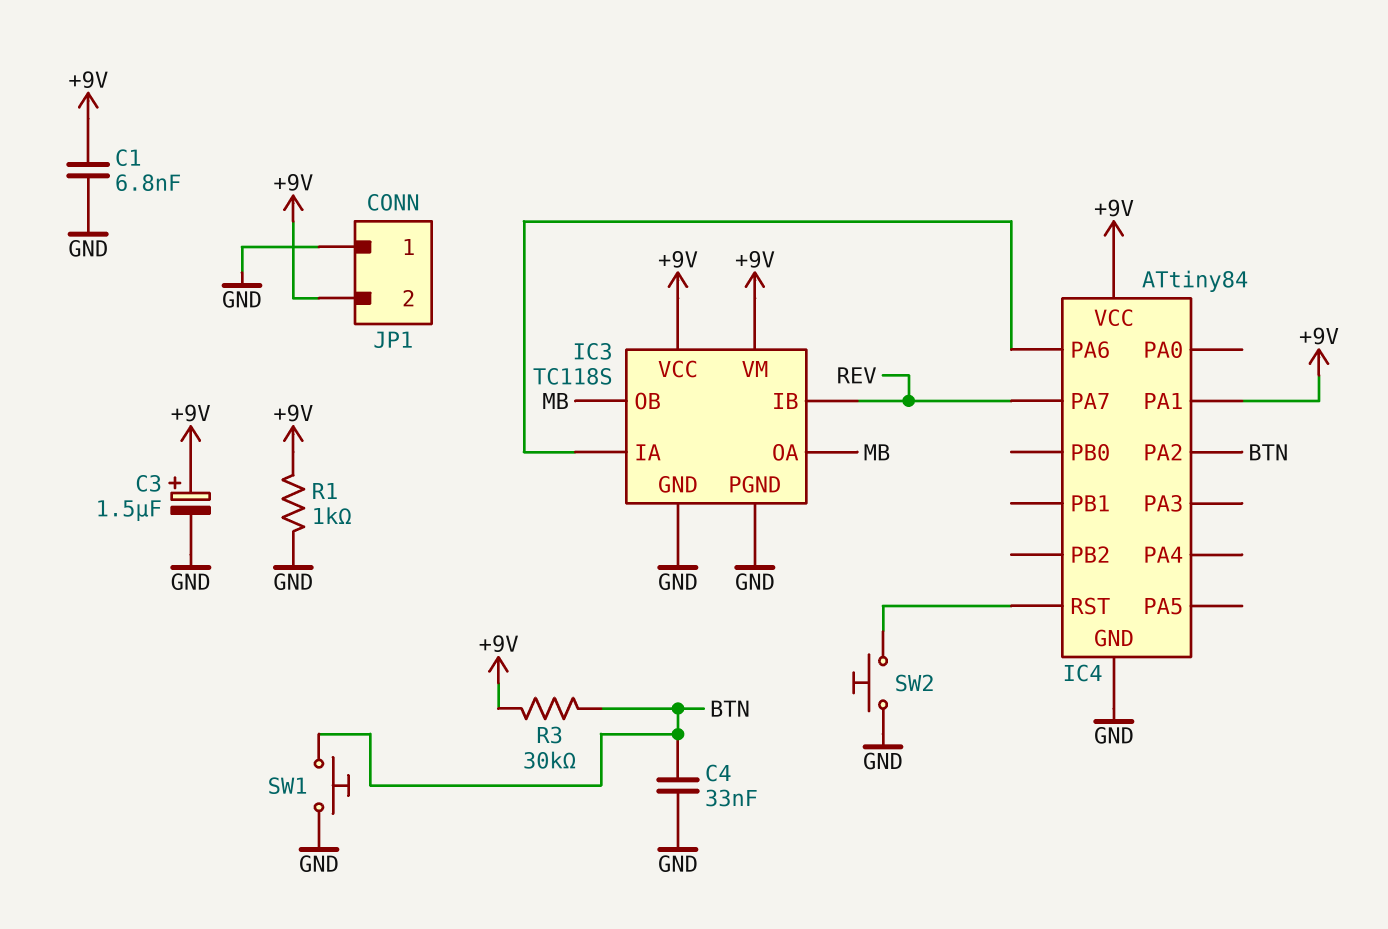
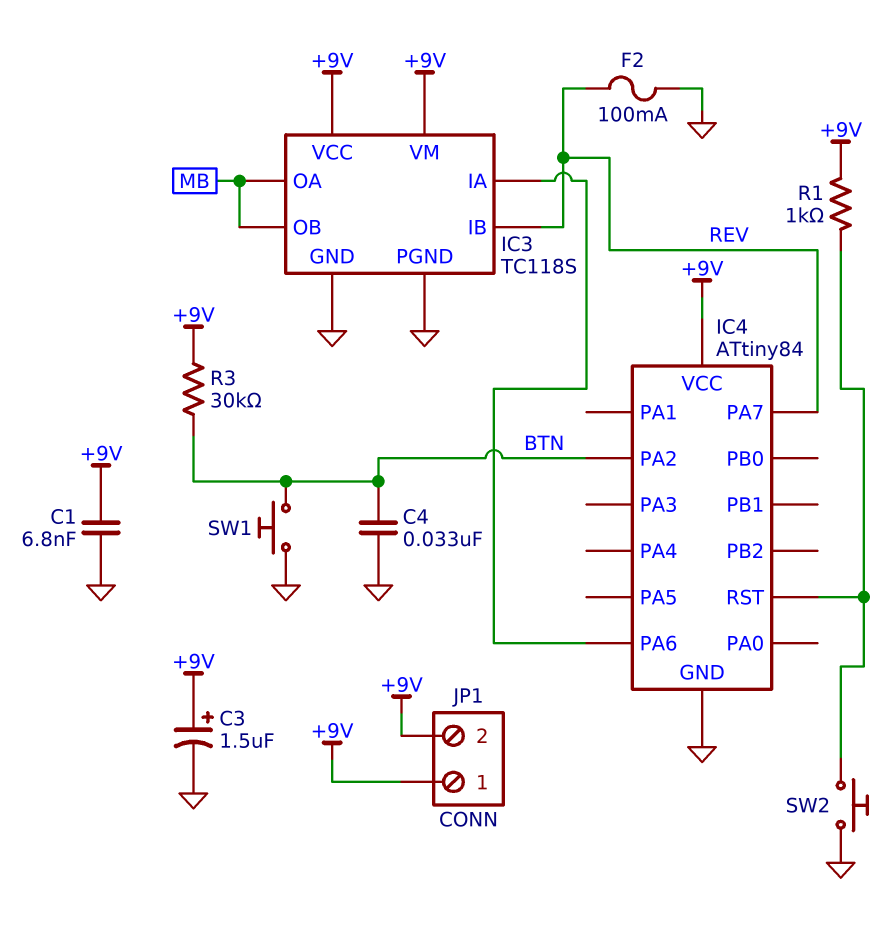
F2: none -> 100mA (GND, REV)
IC4 pin PA1: +9V -> none
JP1 pin 1: GND -> +9V
R1: 1k (+9V, GND) -> 1k (+9V, IC4/RST)

